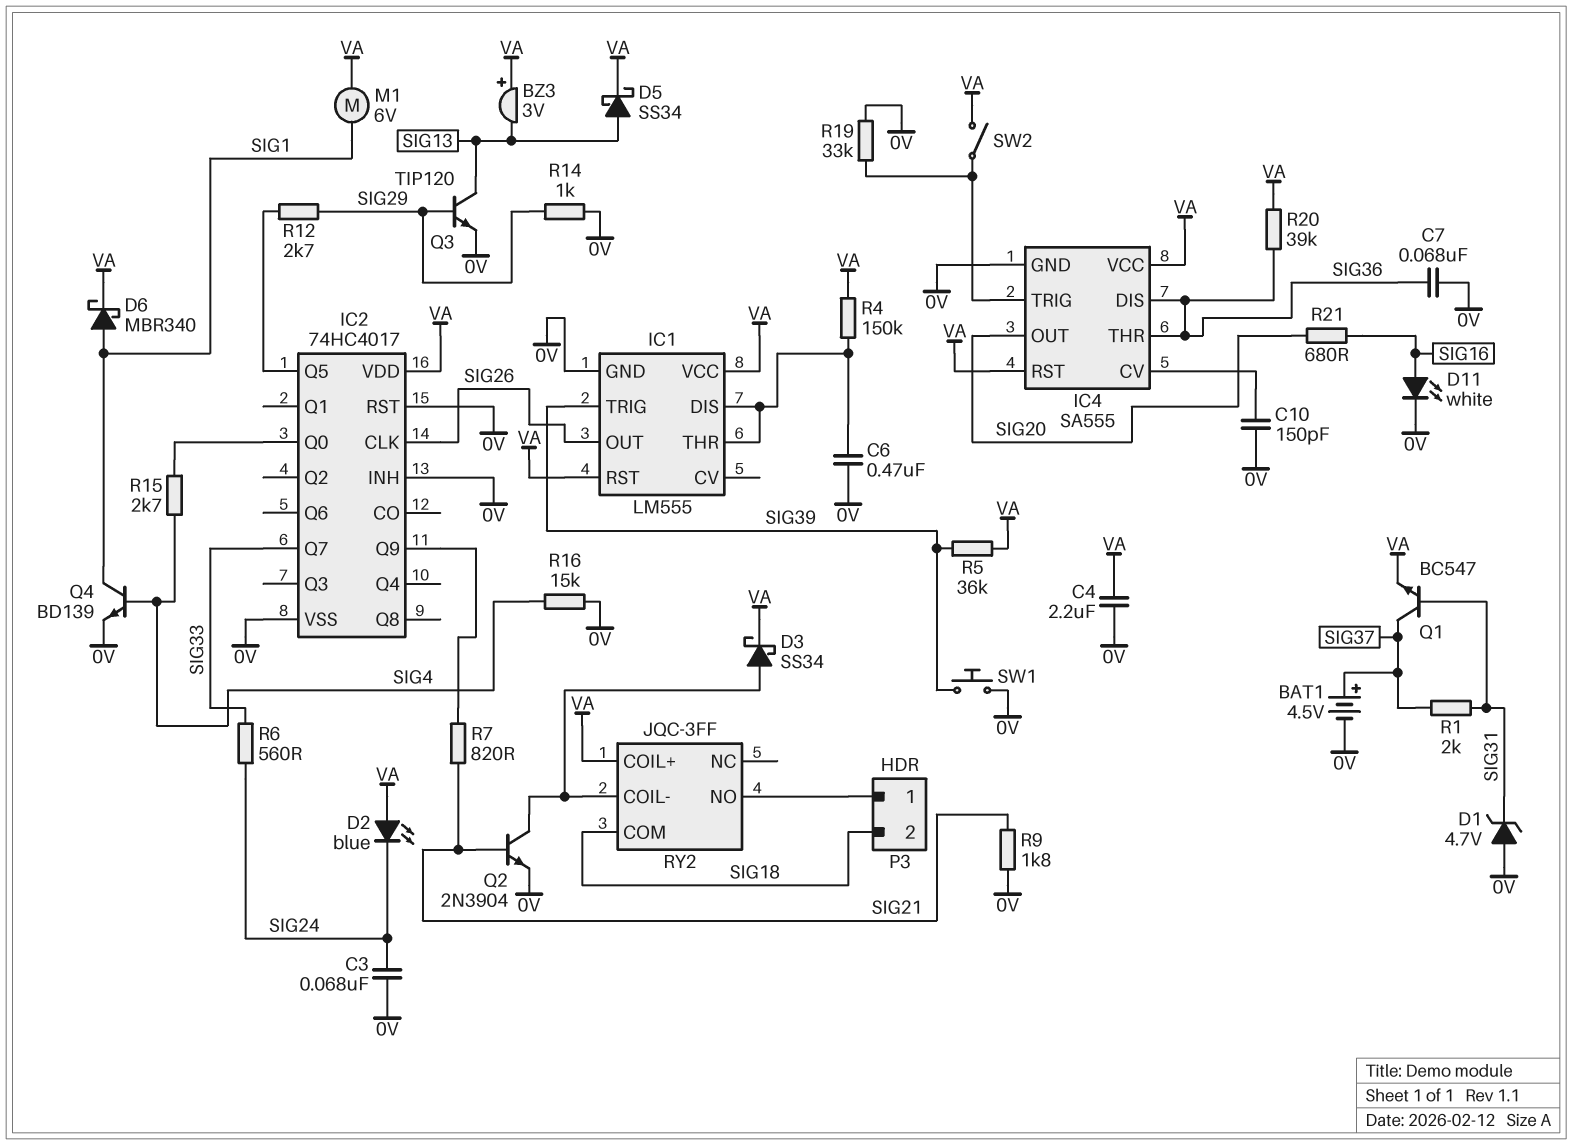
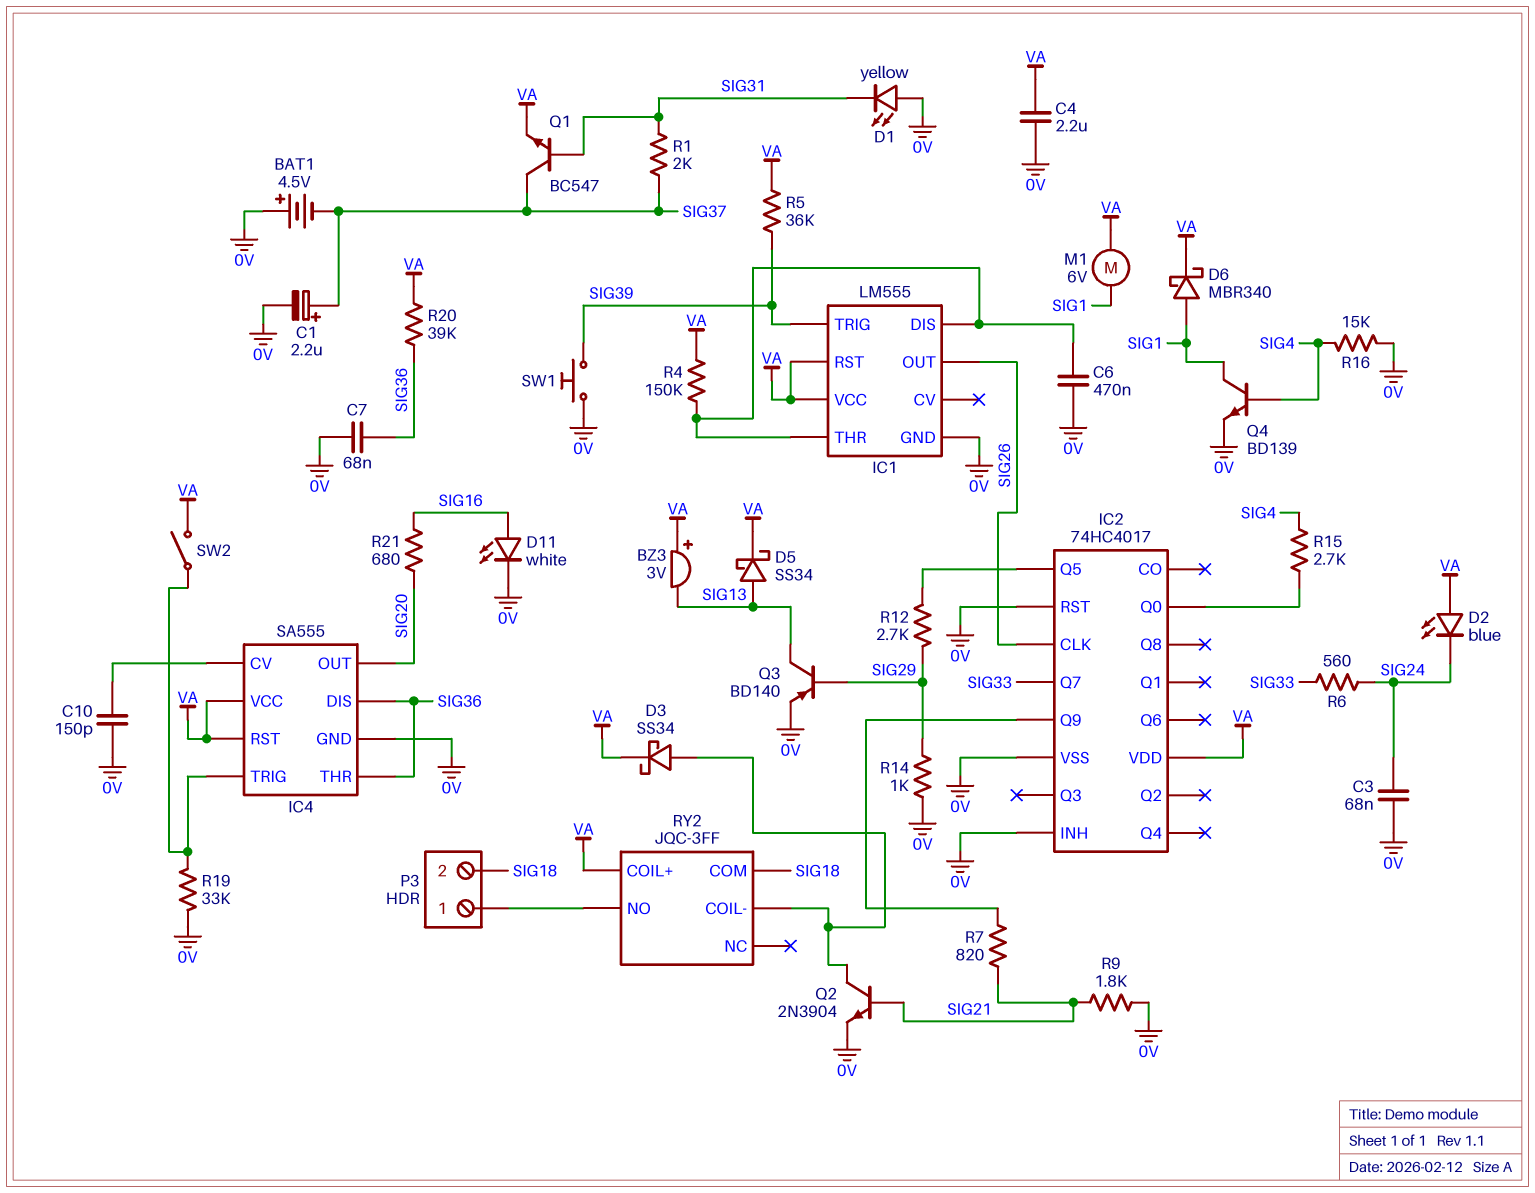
BAT1: 4.5V (plus SIG37, minus 0V) -> 4.5V (plus 0V, minus SIG37)
C1: none -> 2.2uF (plus SIG37, minus 0V)
D1: zener 4.7V (A 0V, K SIG31) -> LED yellow (A 0V, K SIG31)
Q3: NPN TIP120 (B SIG29, C SIG13, E 0V) -> PNP BD140 (B SIG29, C SIG13, E 0V)

